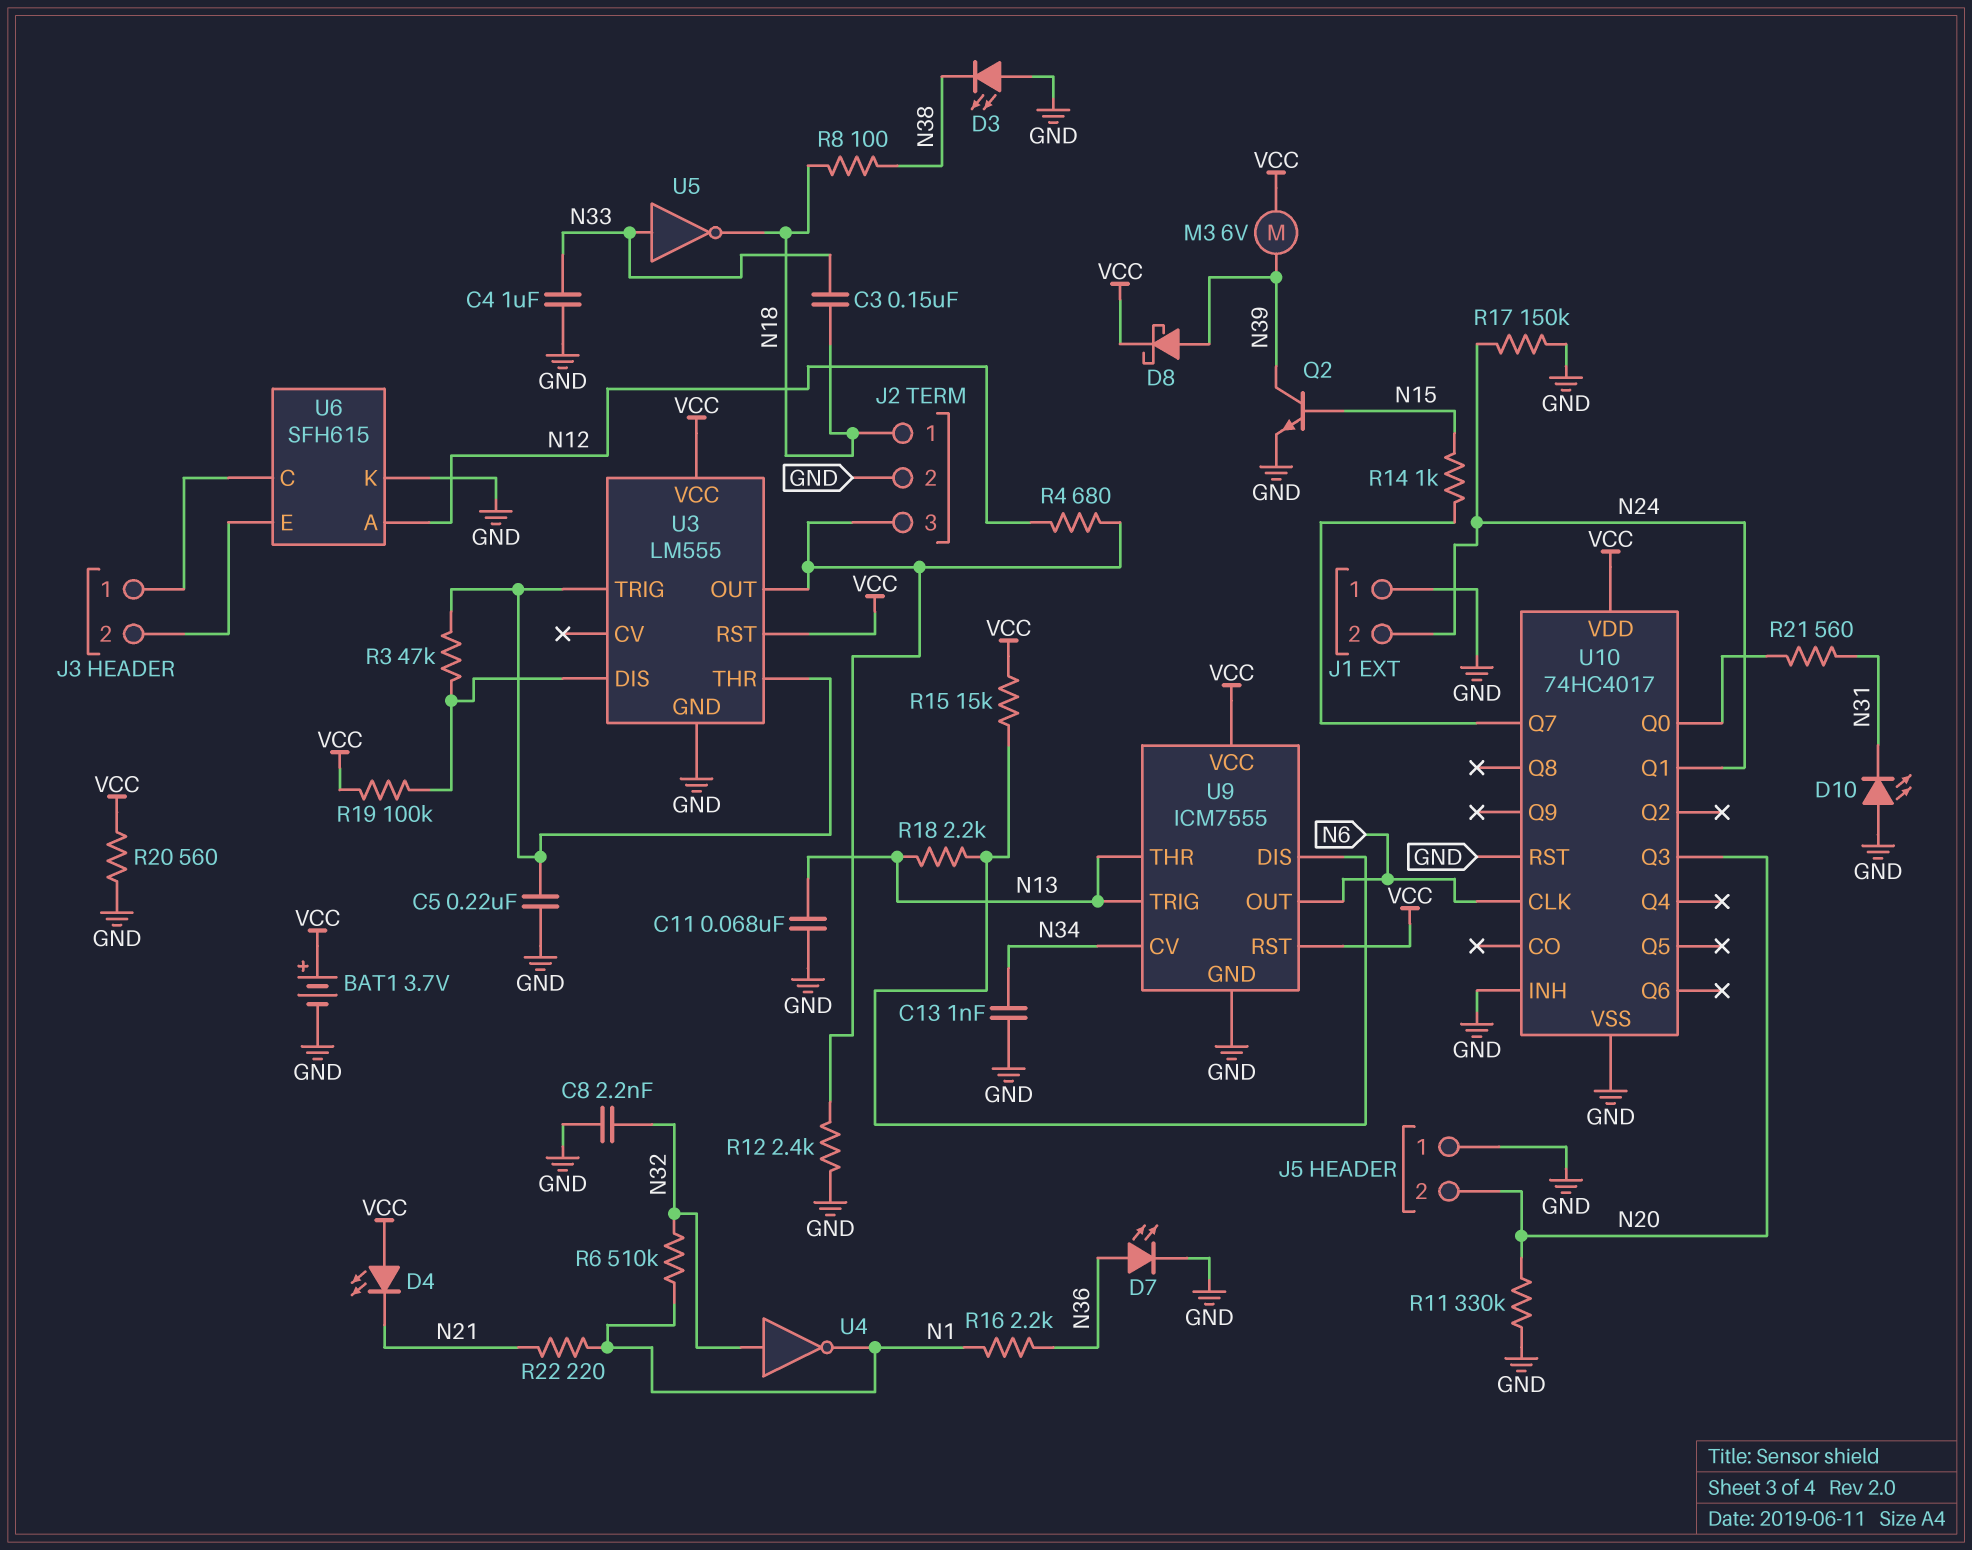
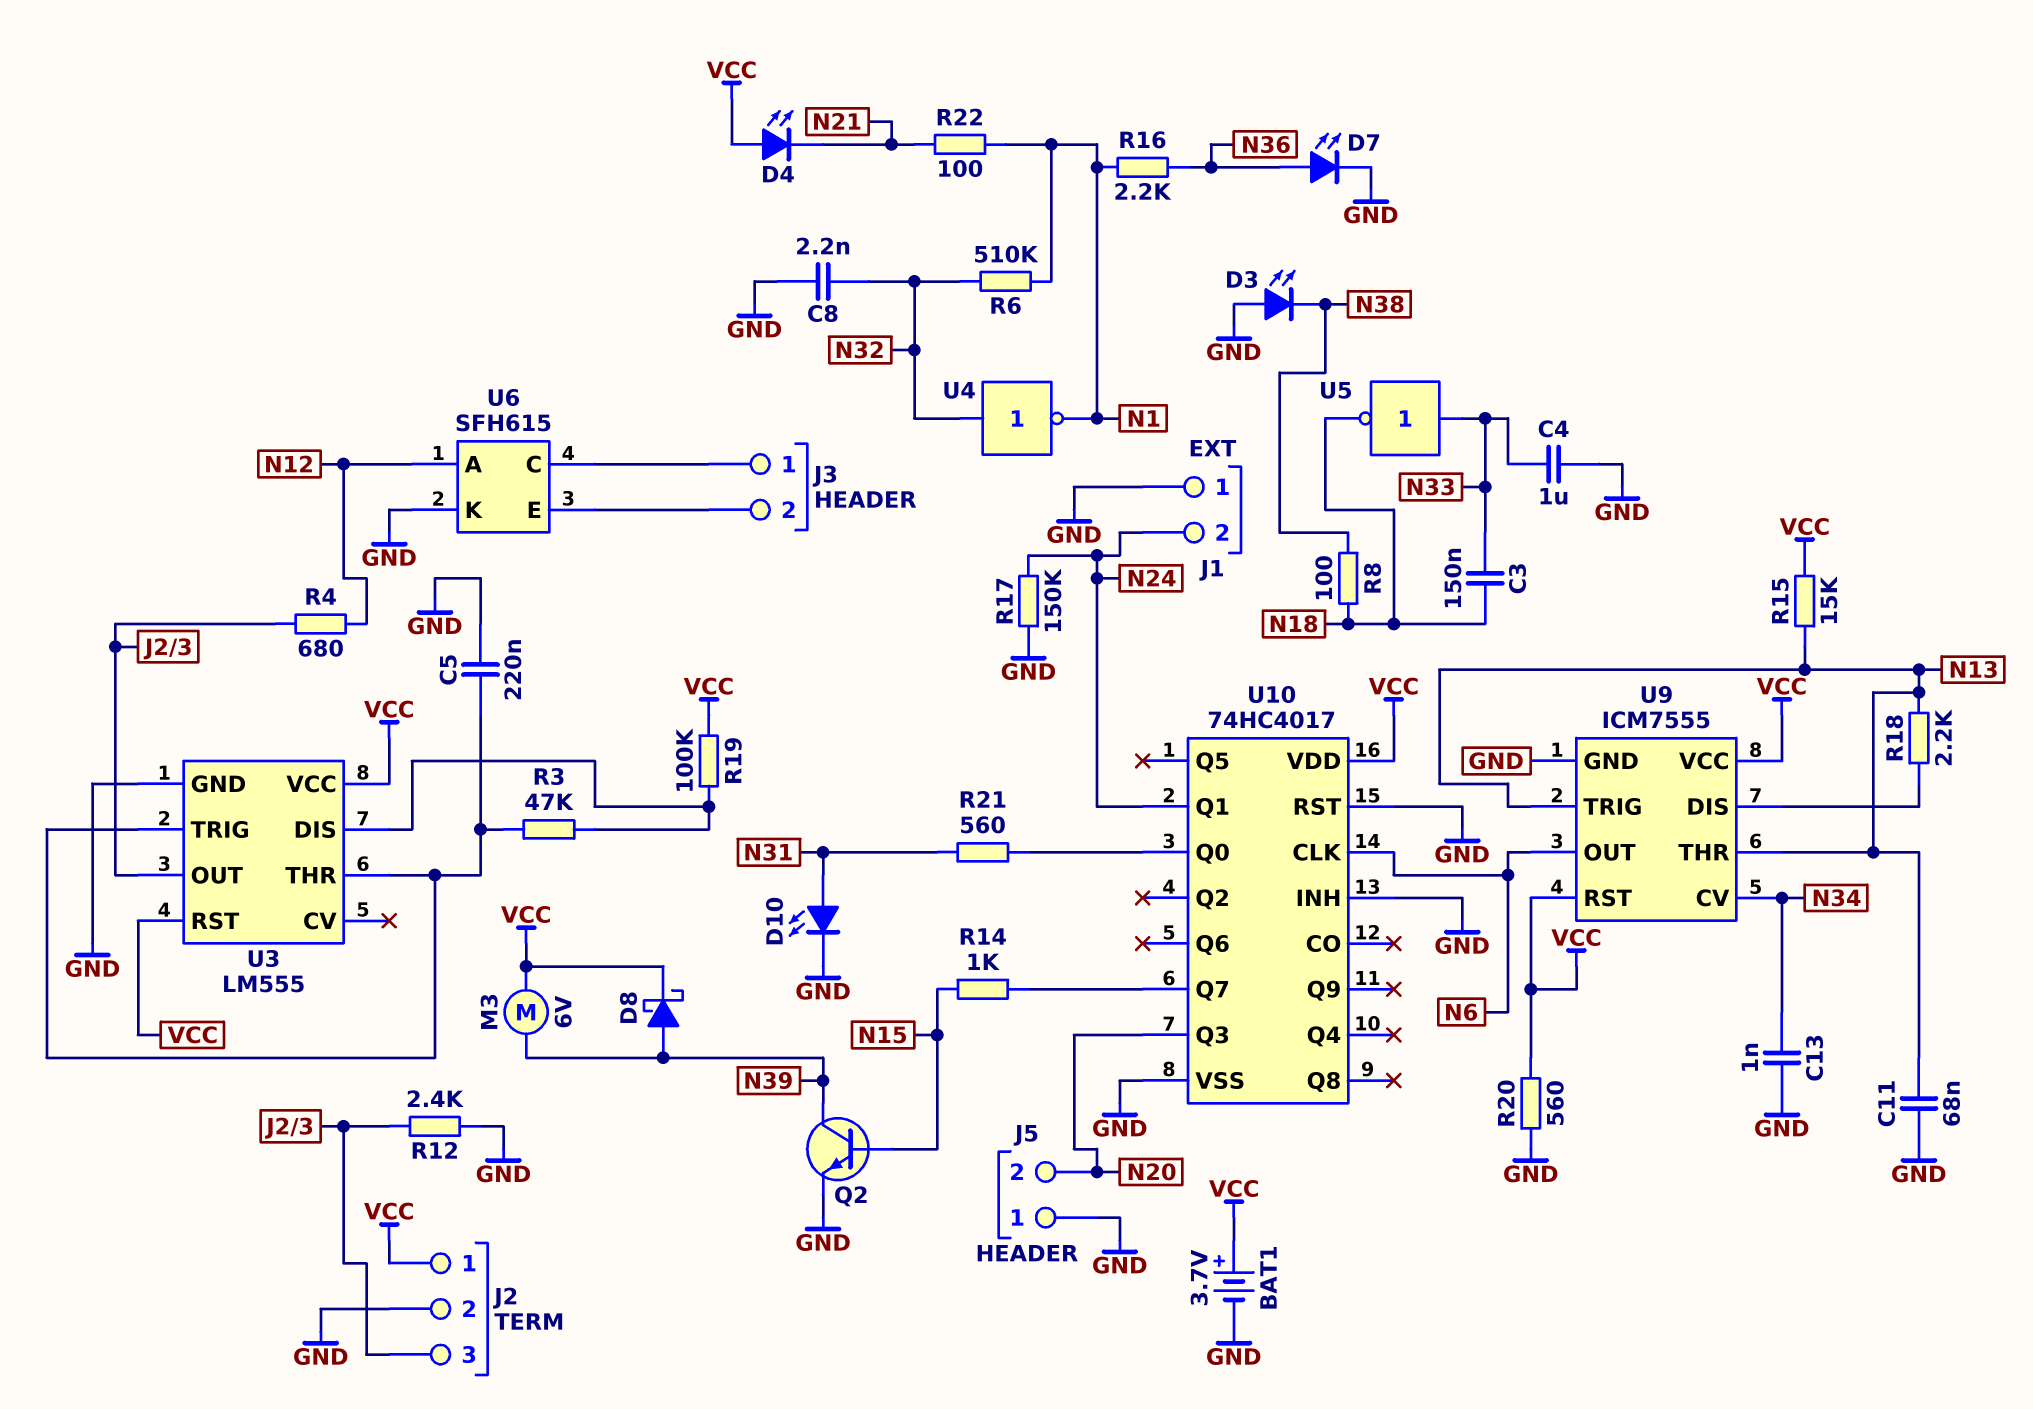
D10: LED (A GND, K N31) -> LED (A N31, K GND)
J2 pin 1: N18 -> VCC
R11: 330k (GND, N20) -> none
R15: 15k (U9/DIS, VCC) -> 15k (N13, VCC)
R22: 220 (N1, N21) -> 100 (N1, N21)

